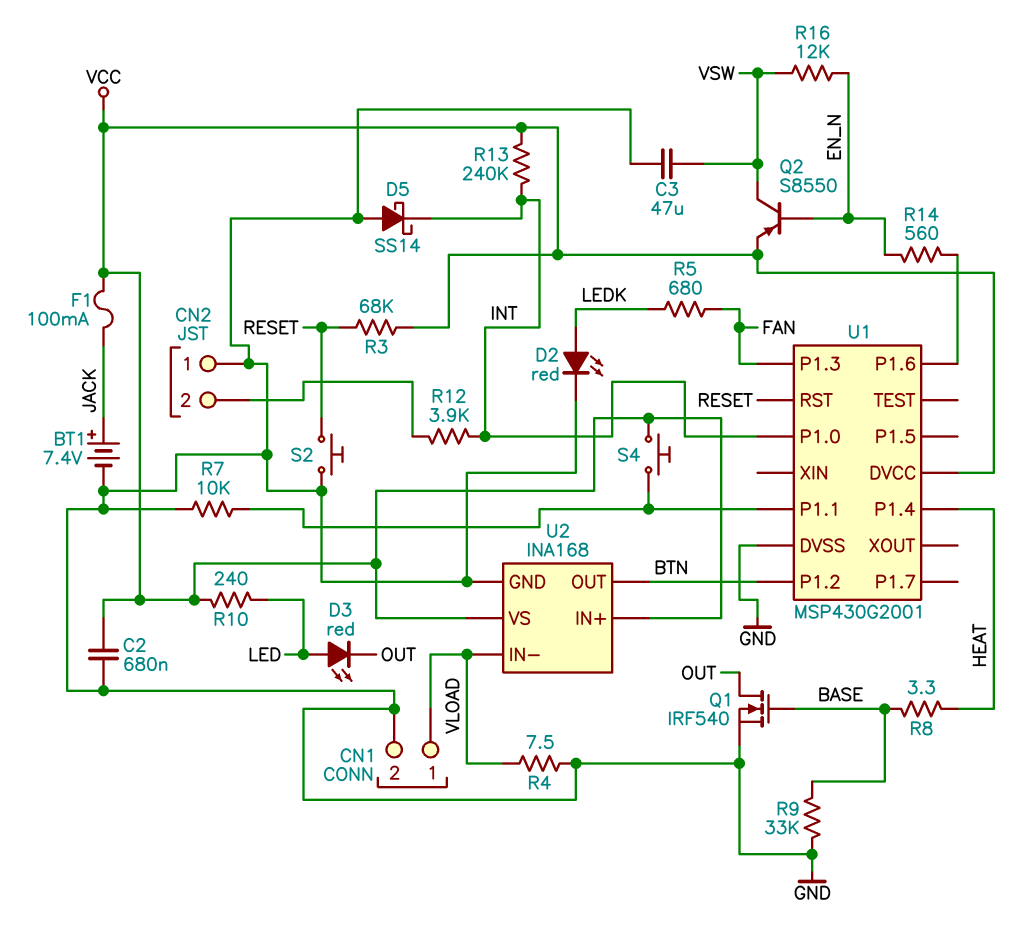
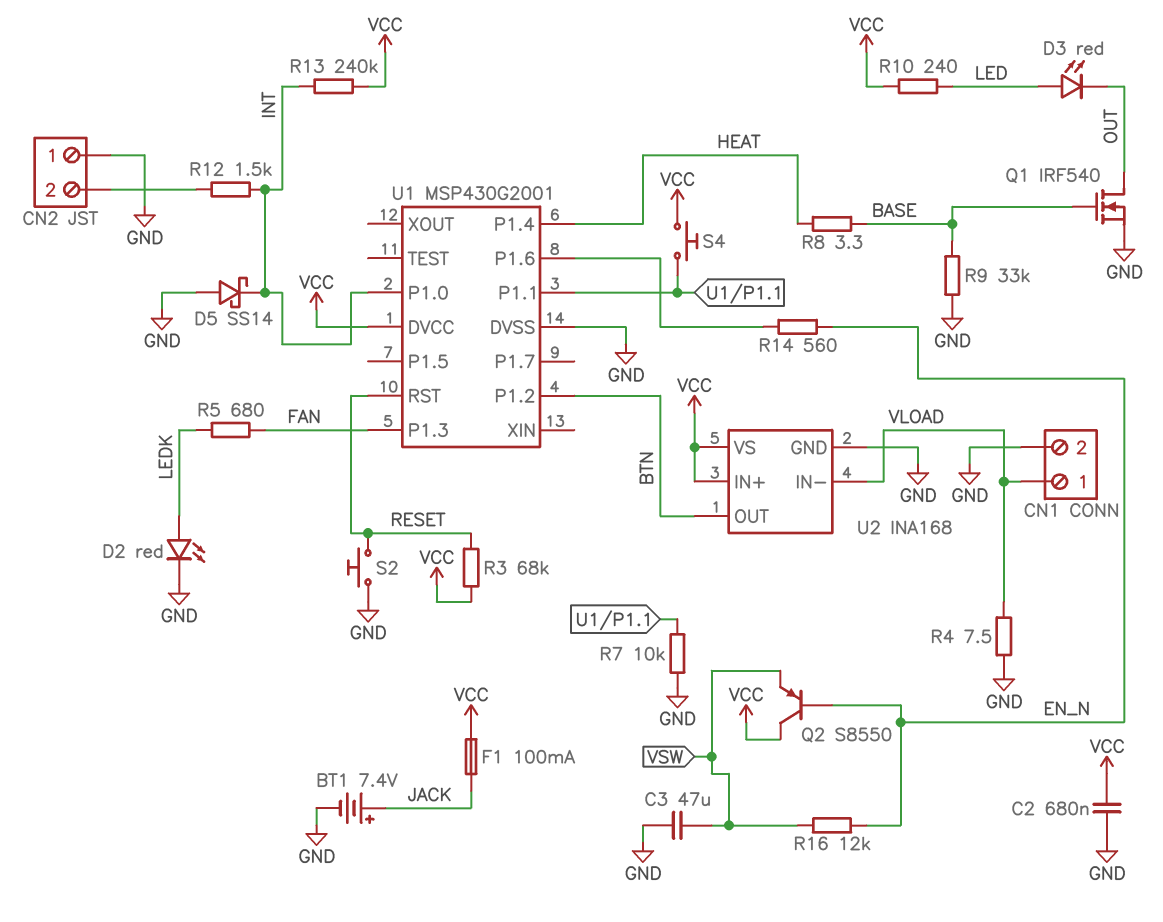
Q2: PNP S8550 (B EN_N, C VSW, E VCC) -> PNP S8550 (B EN_N, C VCC, E VSW)
R12: 3.9k (CN2/2, INT) -> 1.5k (CN2/2, INT)

